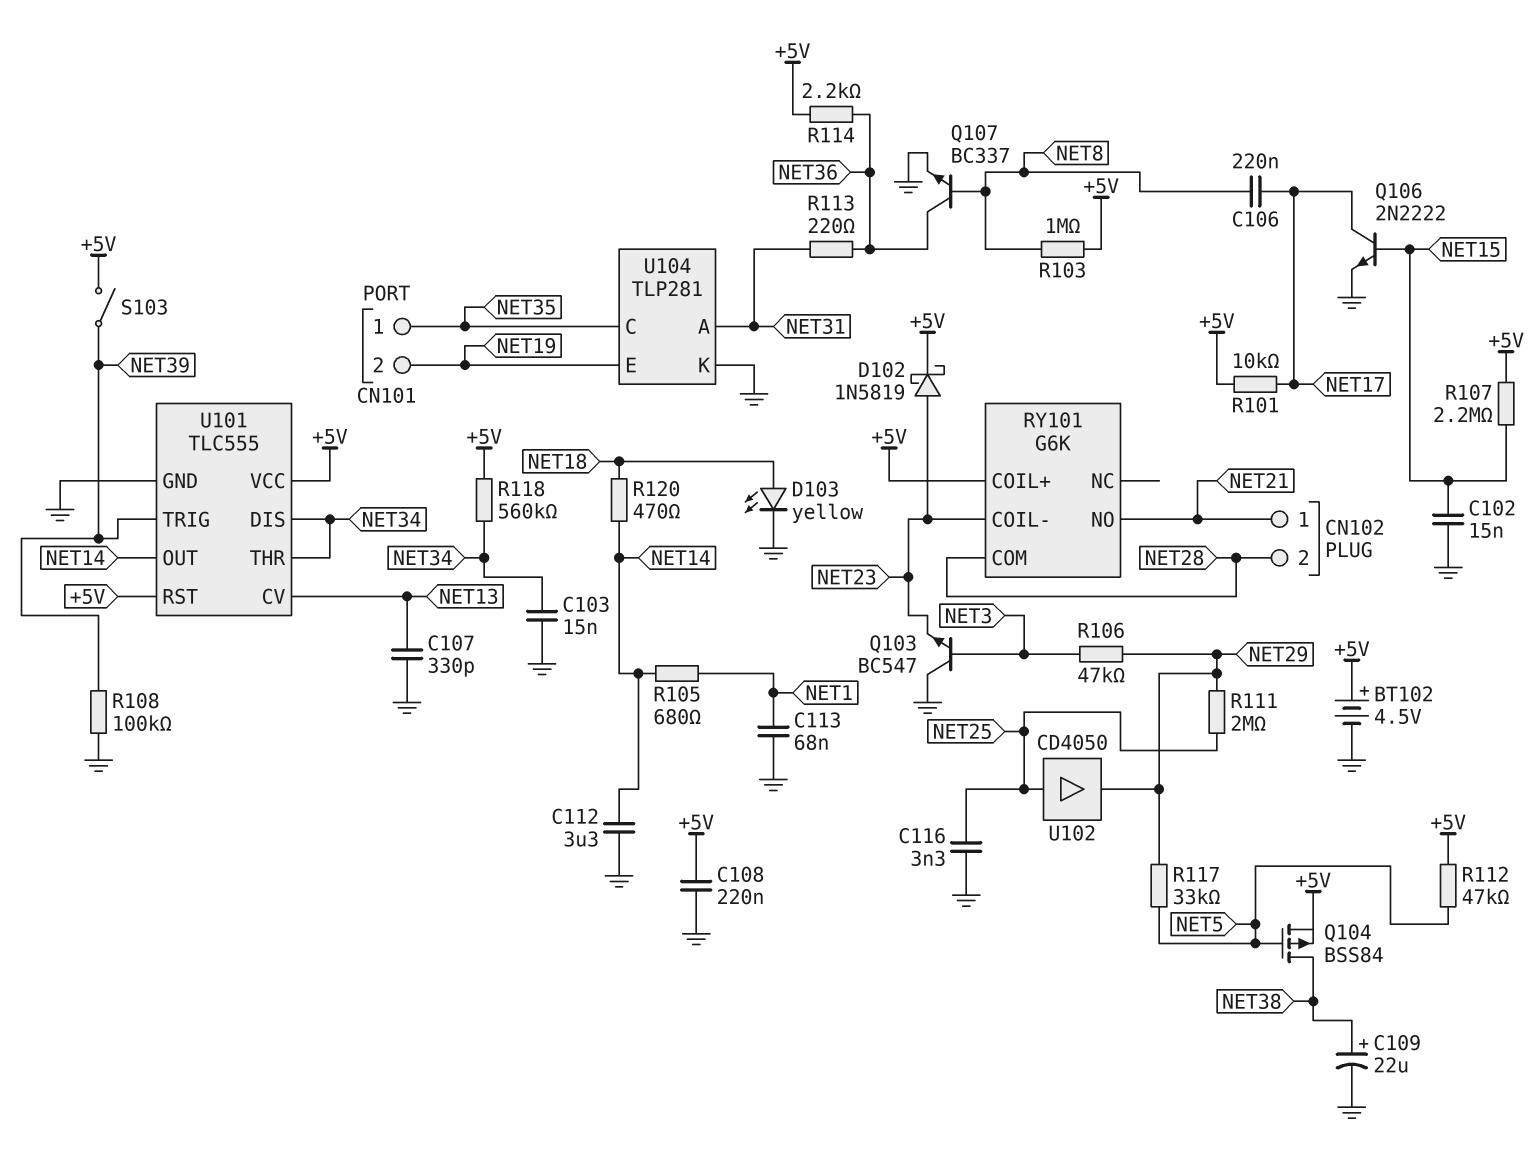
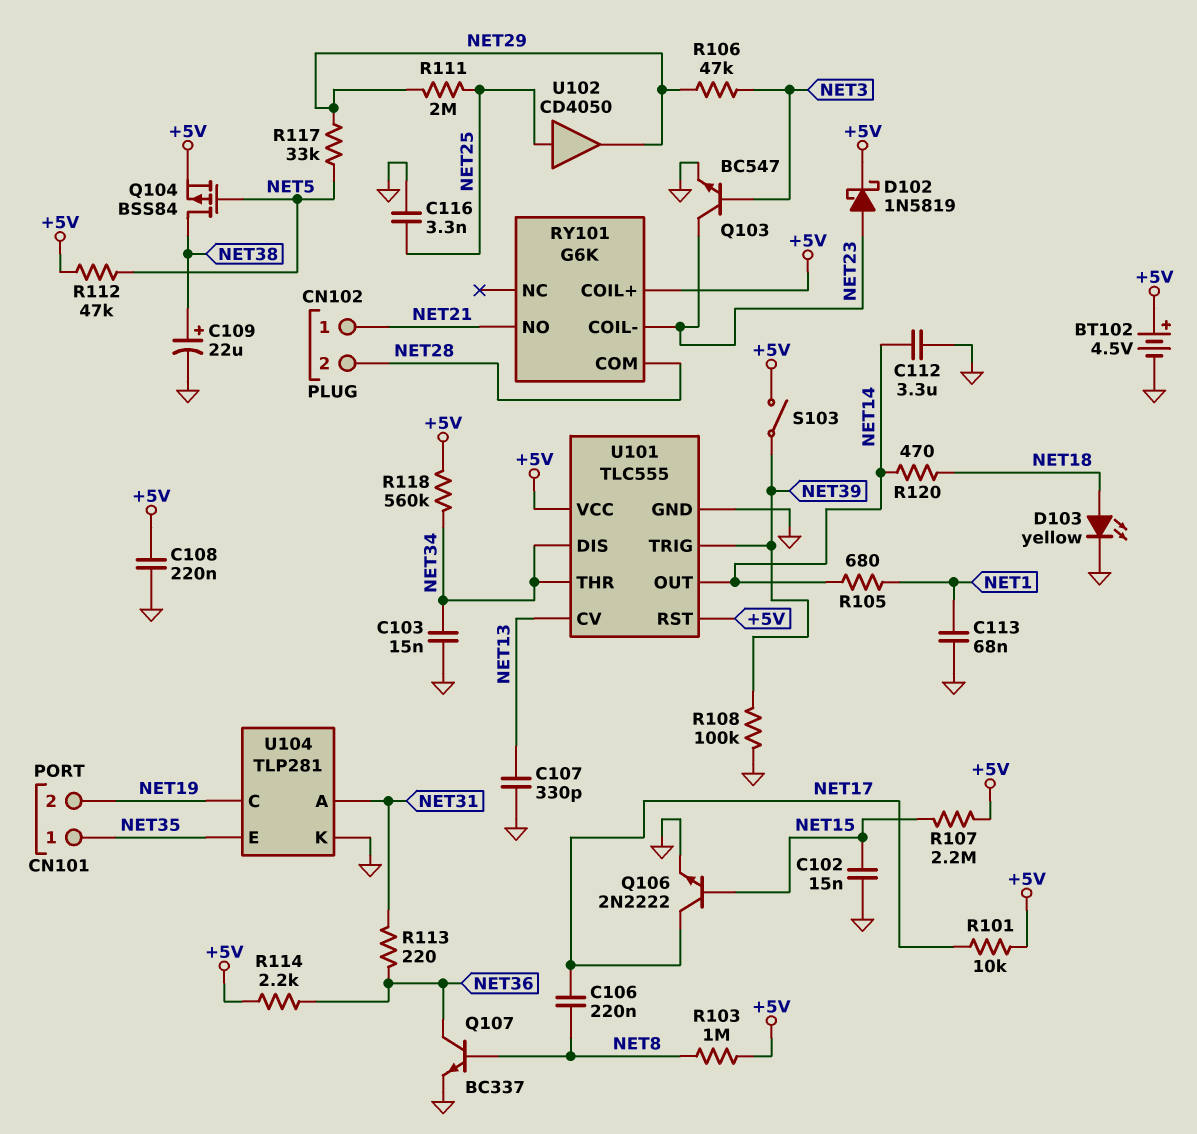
Q103: NPN BC547 (B NET3, C GND, E NET23) -> NPN BC547 (B NET3, C NET23, E GND)
U104 pin C: NET35 -> NET19
U104 pin E: NET19 -> NET35

